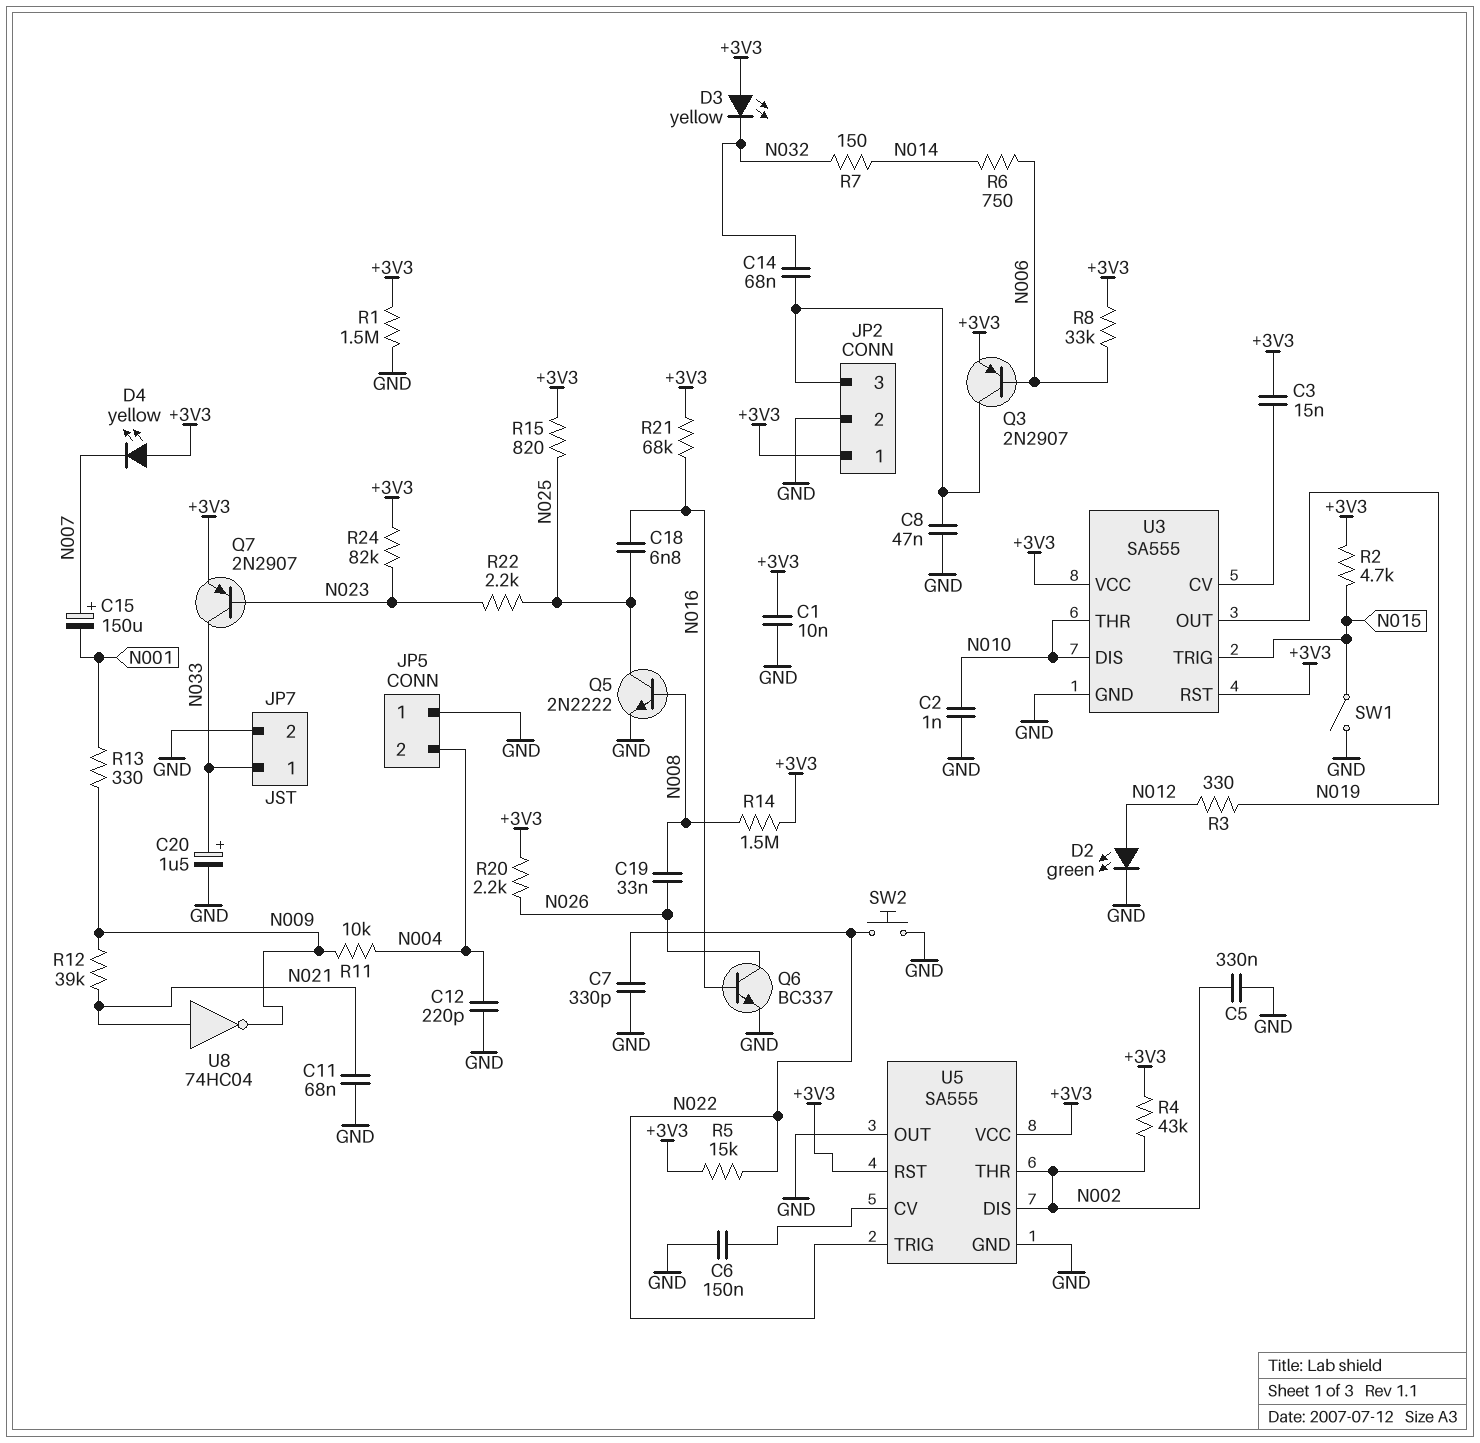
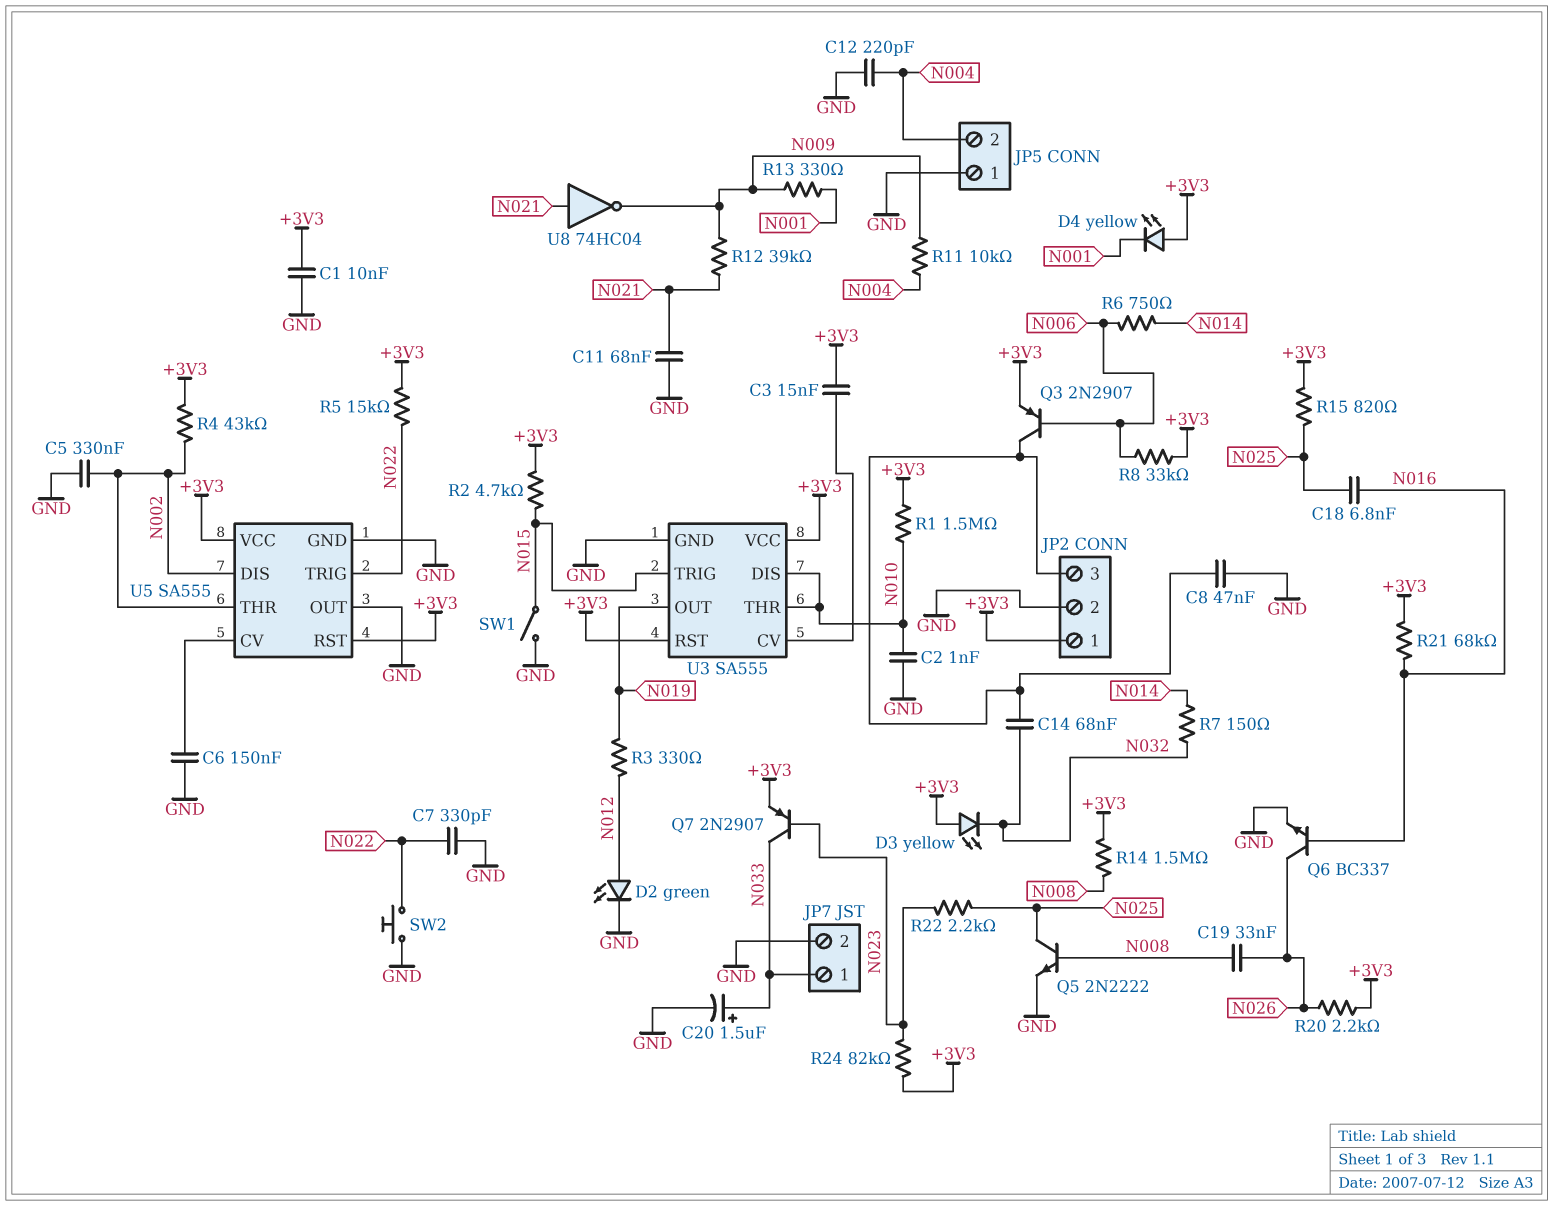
C15: 150uF (plus N007, minus N001) -> none
D4: LED yellow (A +3V3, K N007) -> LED yellow (A +3V3, K N001)
R1: 1.5M (+3V3, GND) -> 1.5M (+3V3, N010)

